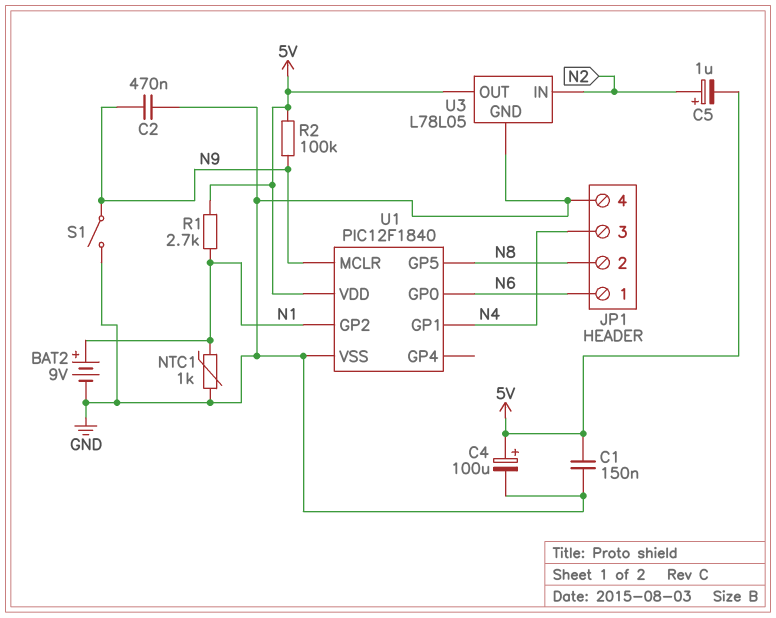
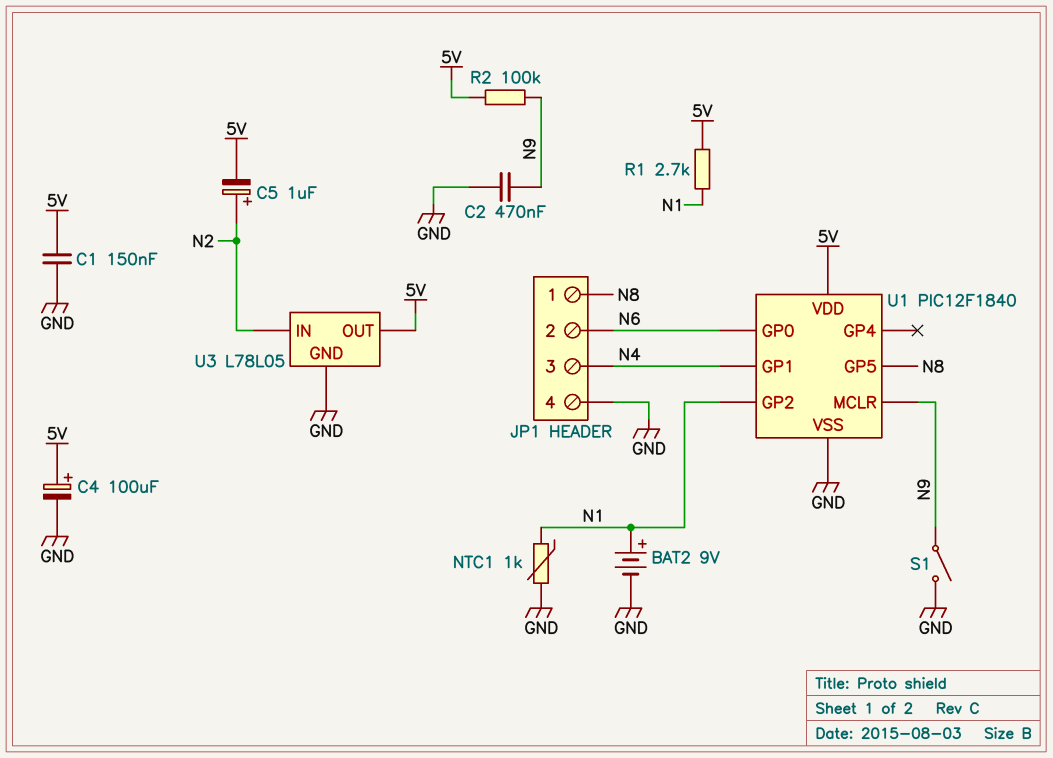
JP1 pin 1: N6 -> N8
JP1 pin 2: N8 -> N6

